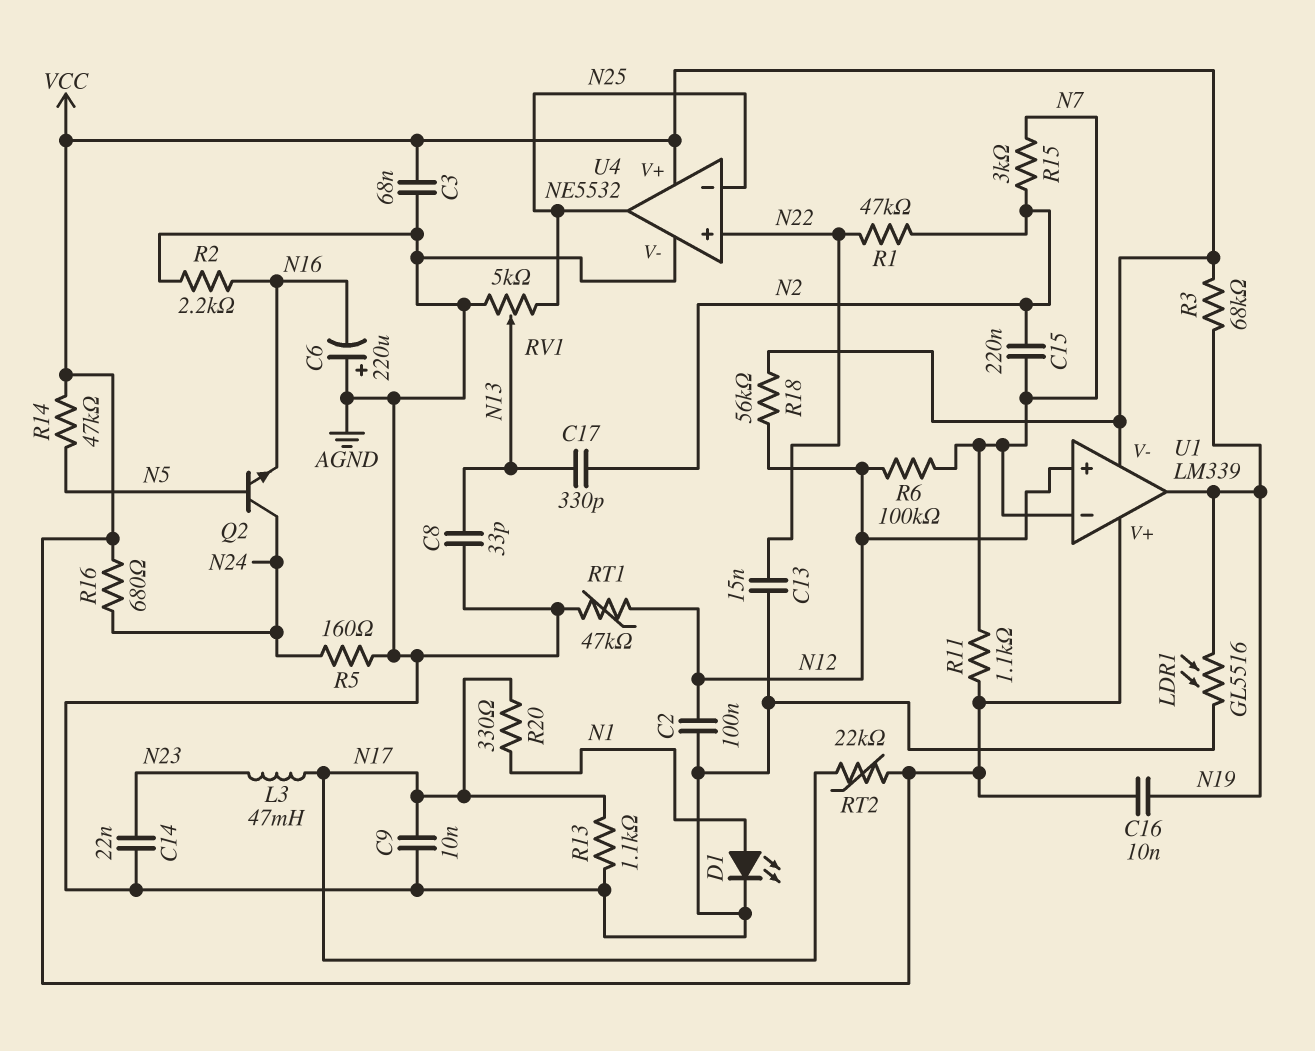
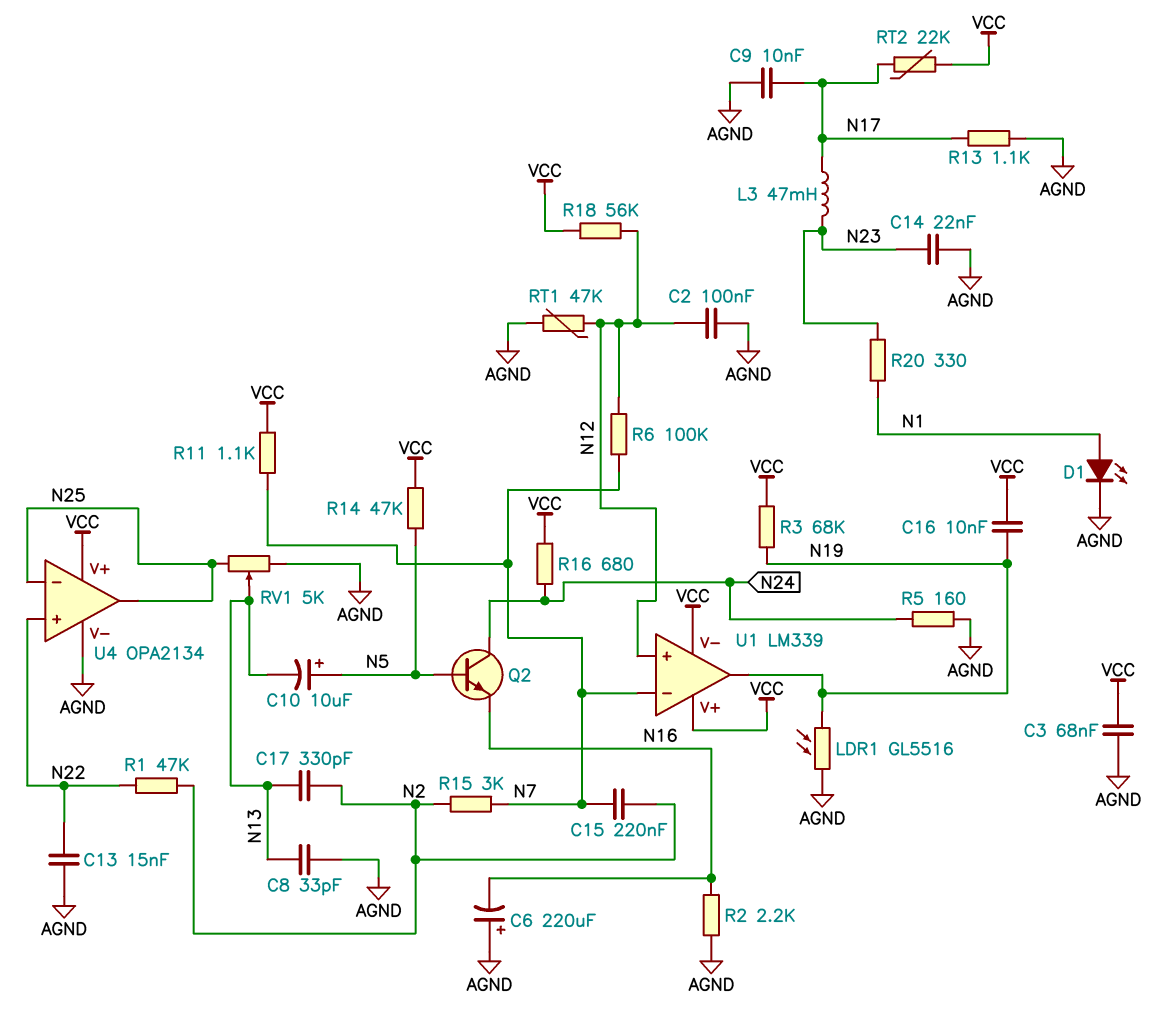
C10: none -> 10uF (plus N5, minus N13)
R20: 330 (N1, N17) -> 330 (N1, N23)
U4: NE5532 -> OPA2134

